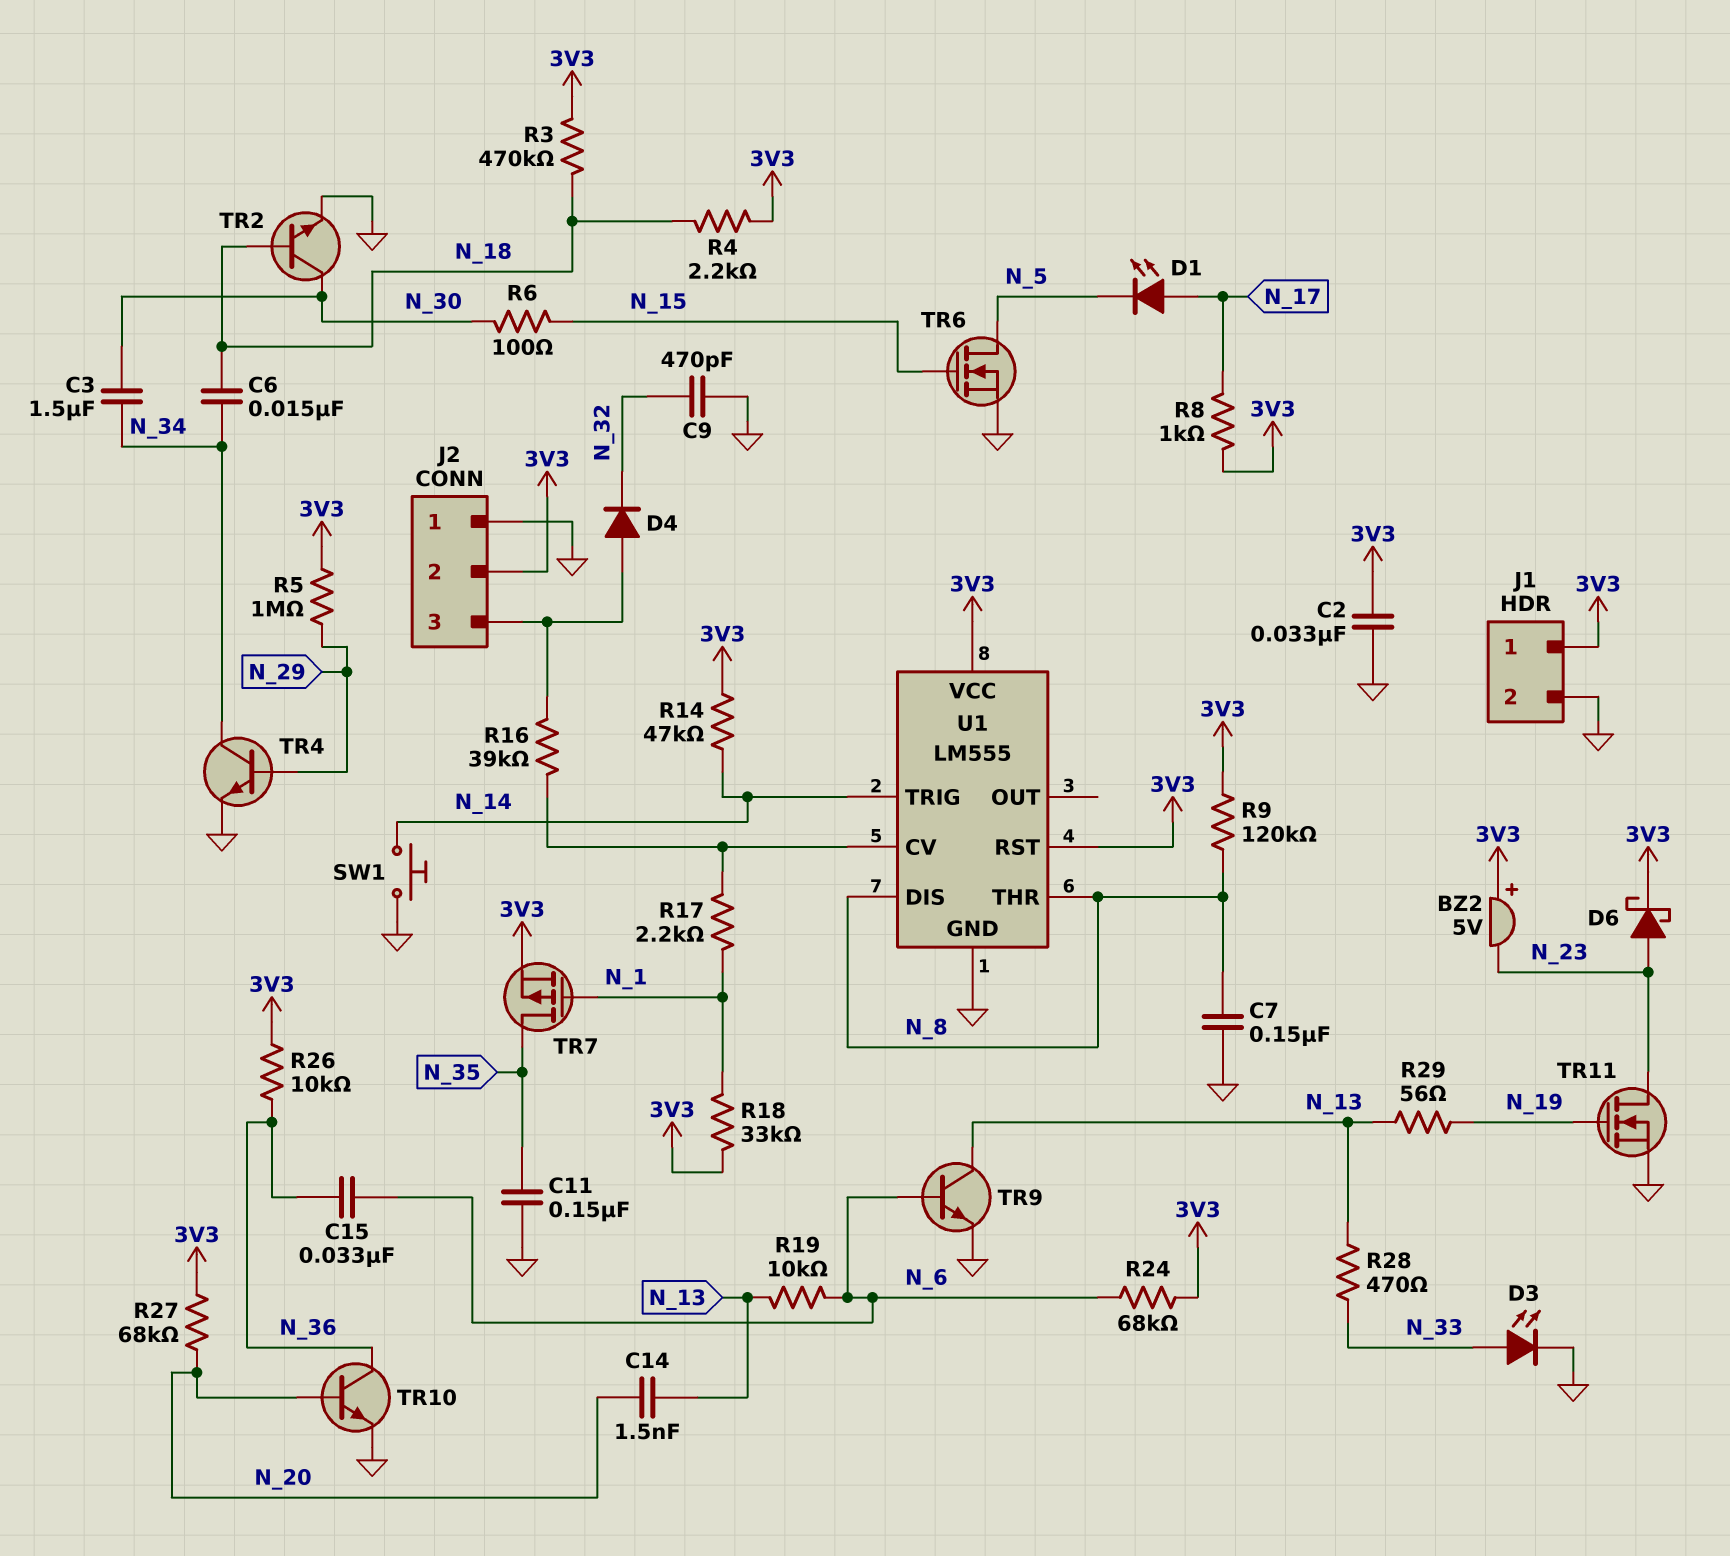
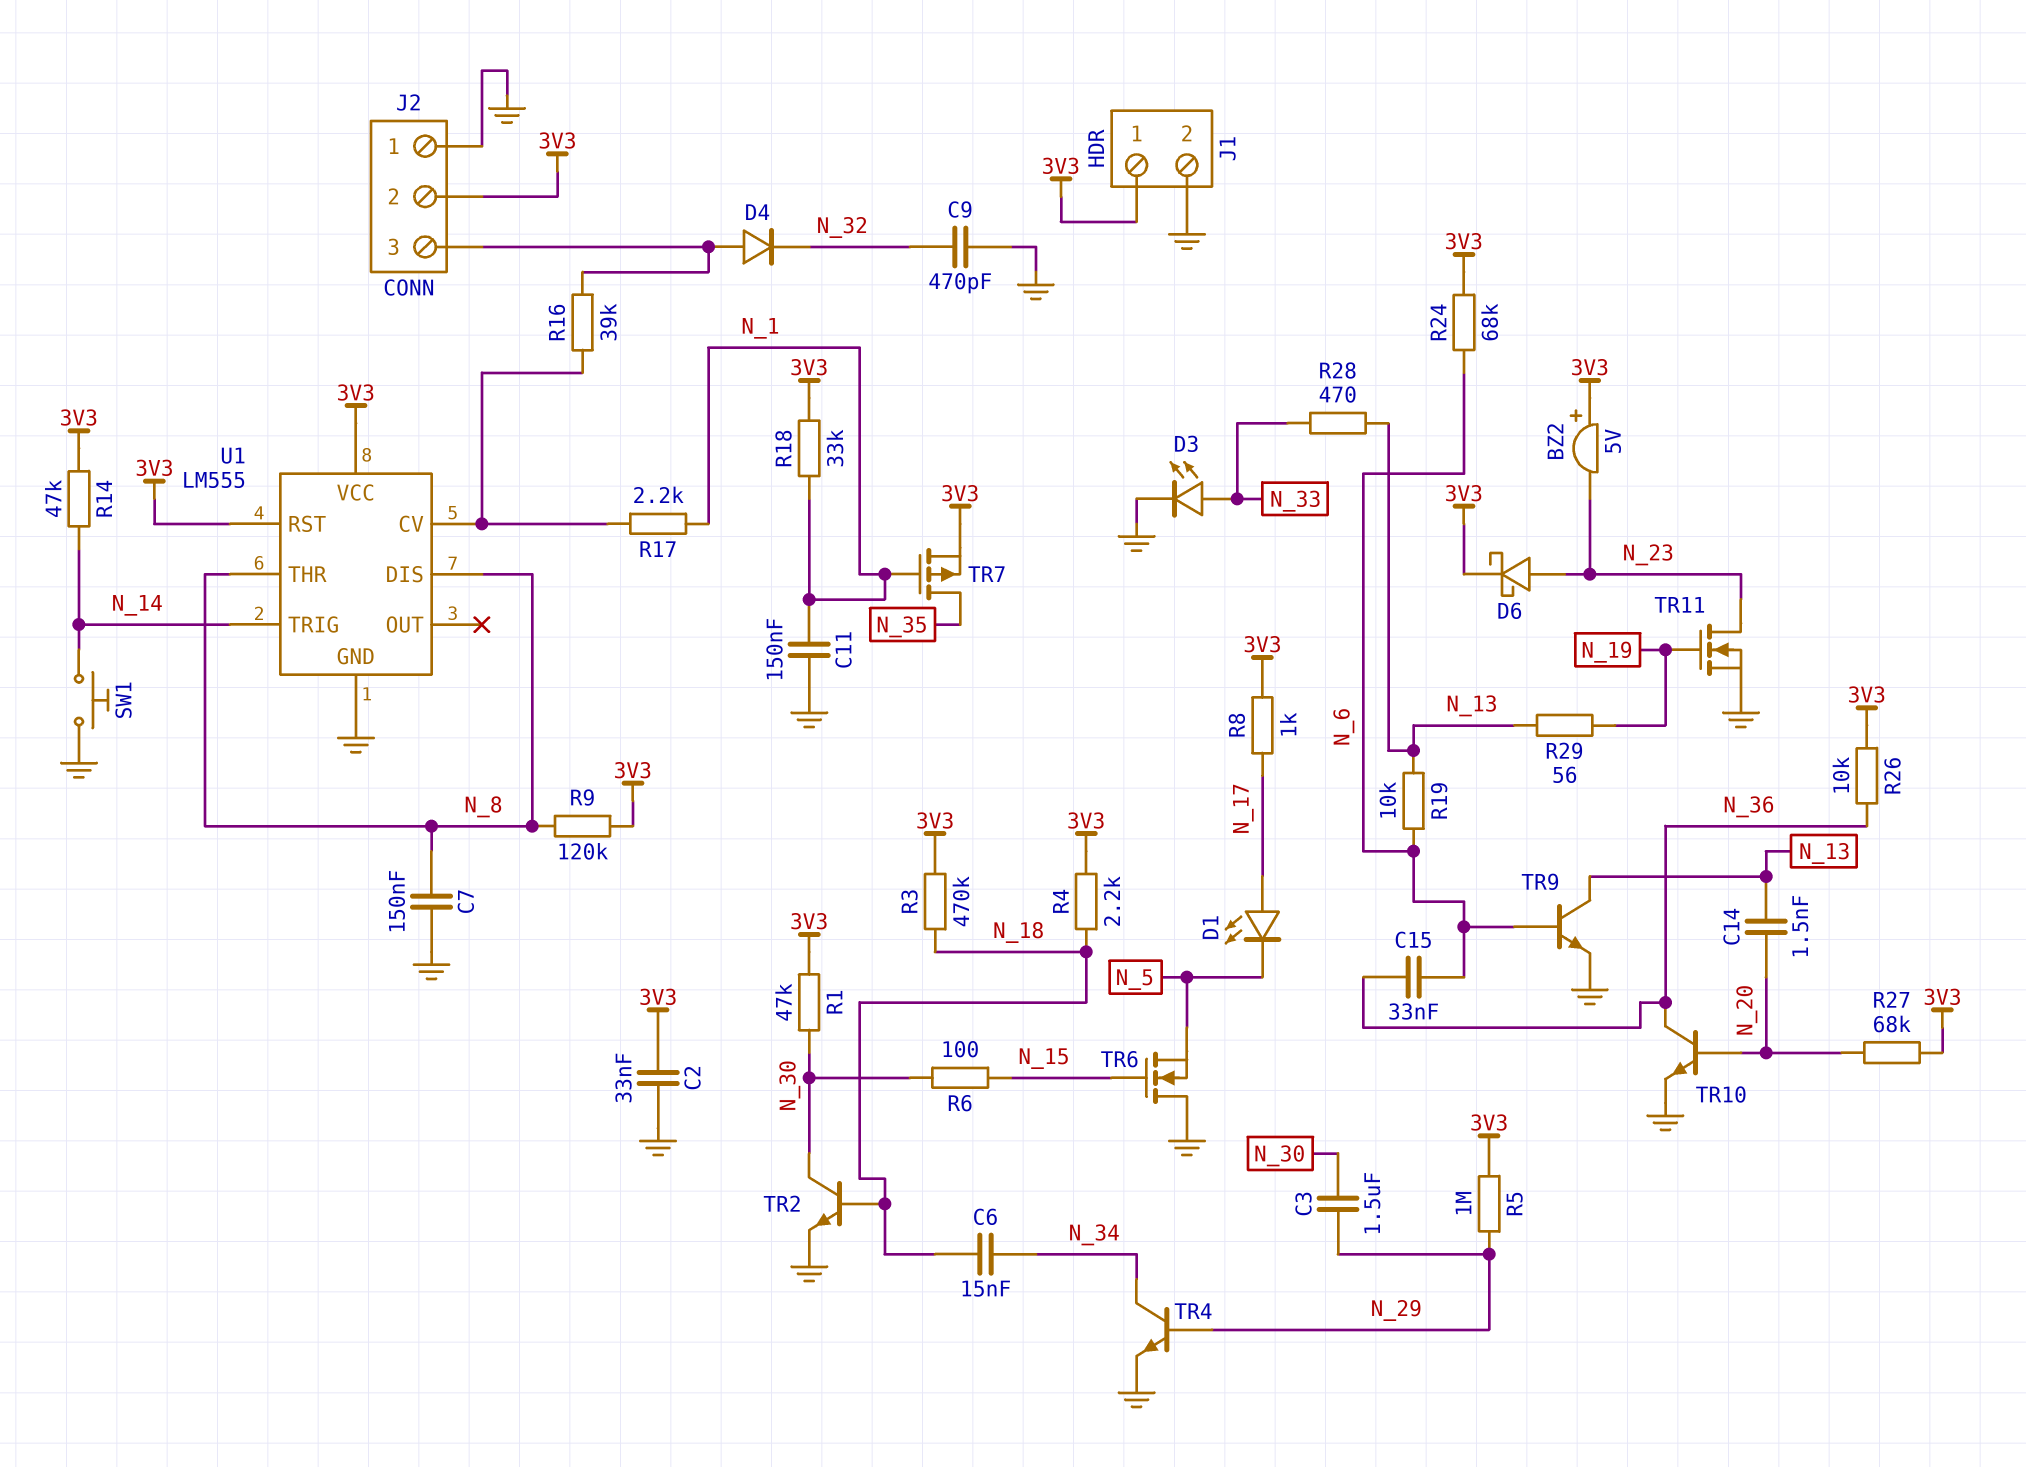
C3: 1.5uF (N_30, N_34) -> 1.5uF (N_29, N_30)
C11: 150nF (GND, N_35) -> 150nF (GND, N_1)
R1: none -> 47k (3V3, N_30)
TR6: NMOS (G N_15, D N_5, S GND) -> NMOS (G N_15, D GND, S N_5)

